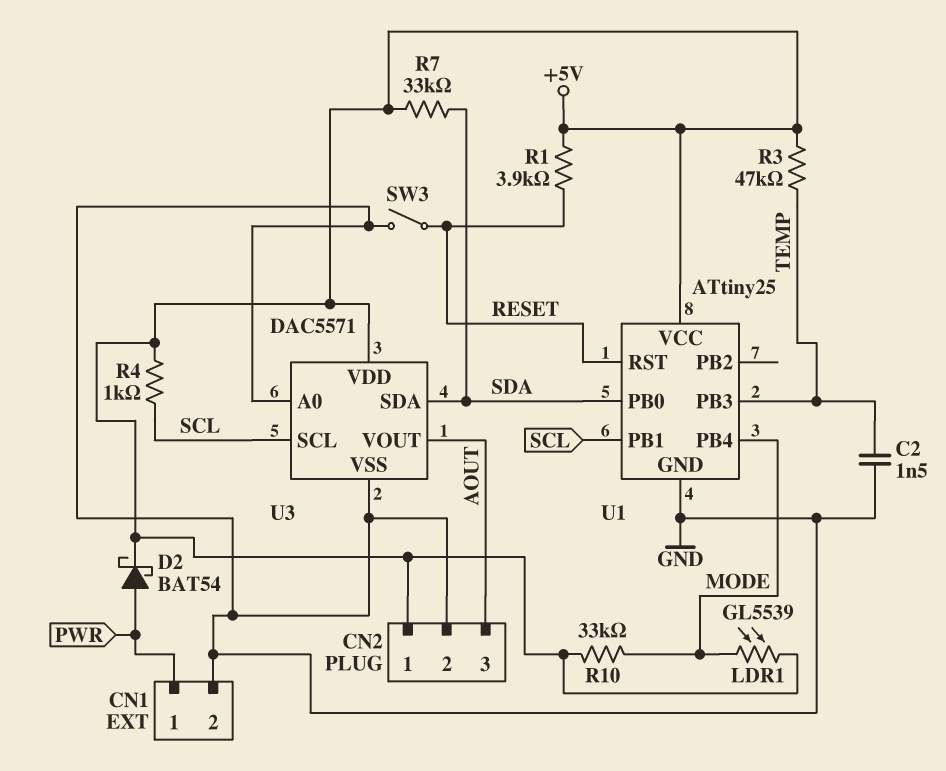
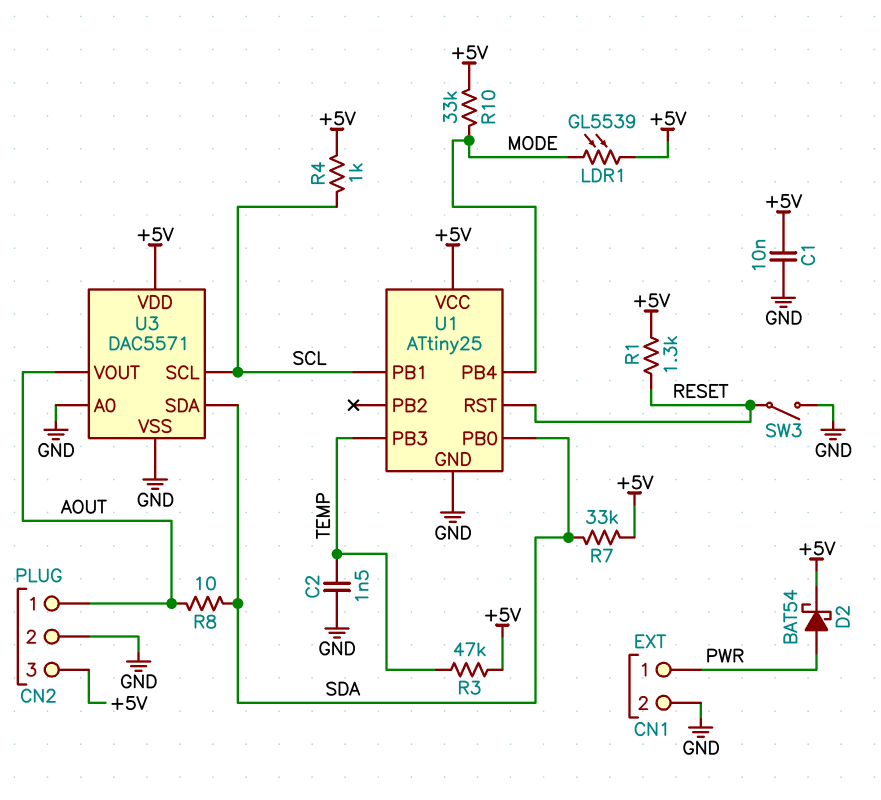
C1: none -> 10nF (+5V, GND)
CN2 pin 1: +5V -> AOUT
CN2 pin 3: AOUT -> +5V
R1: 3.9k (+5V, RESET) -> 1.3k (+5V, RESET)
R8: none -> 10 (AOUT, SDA)

